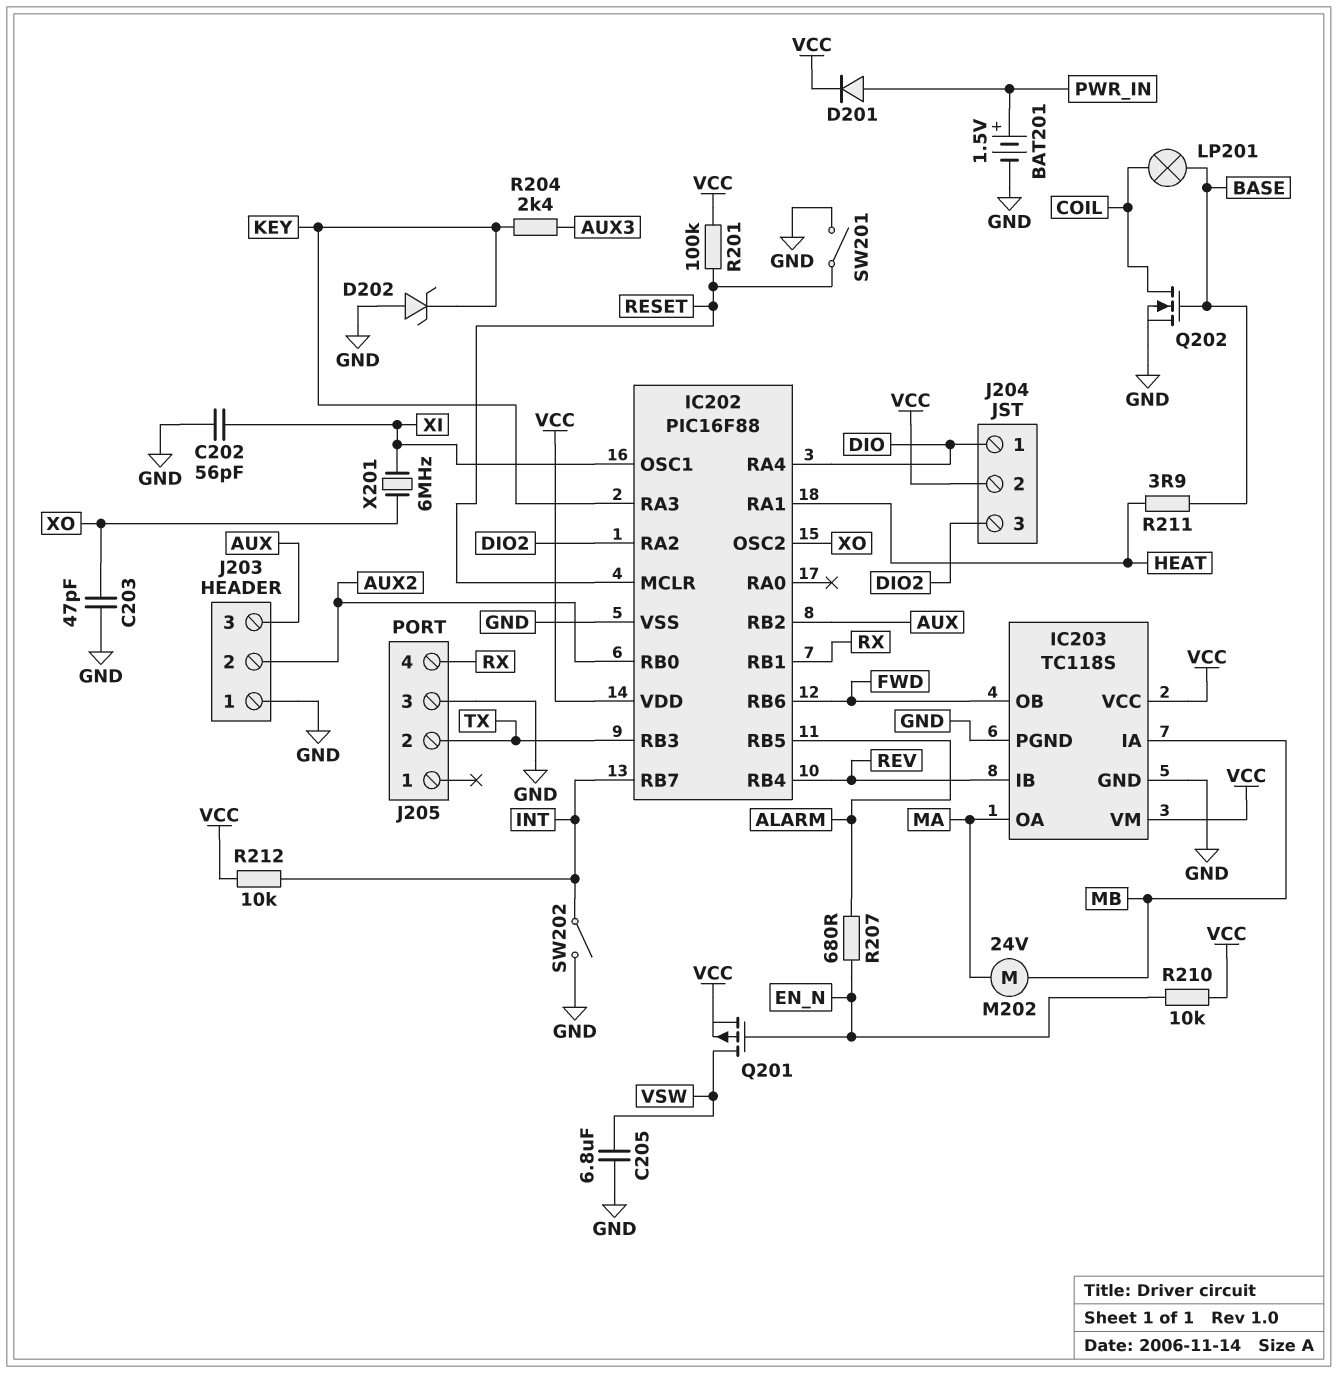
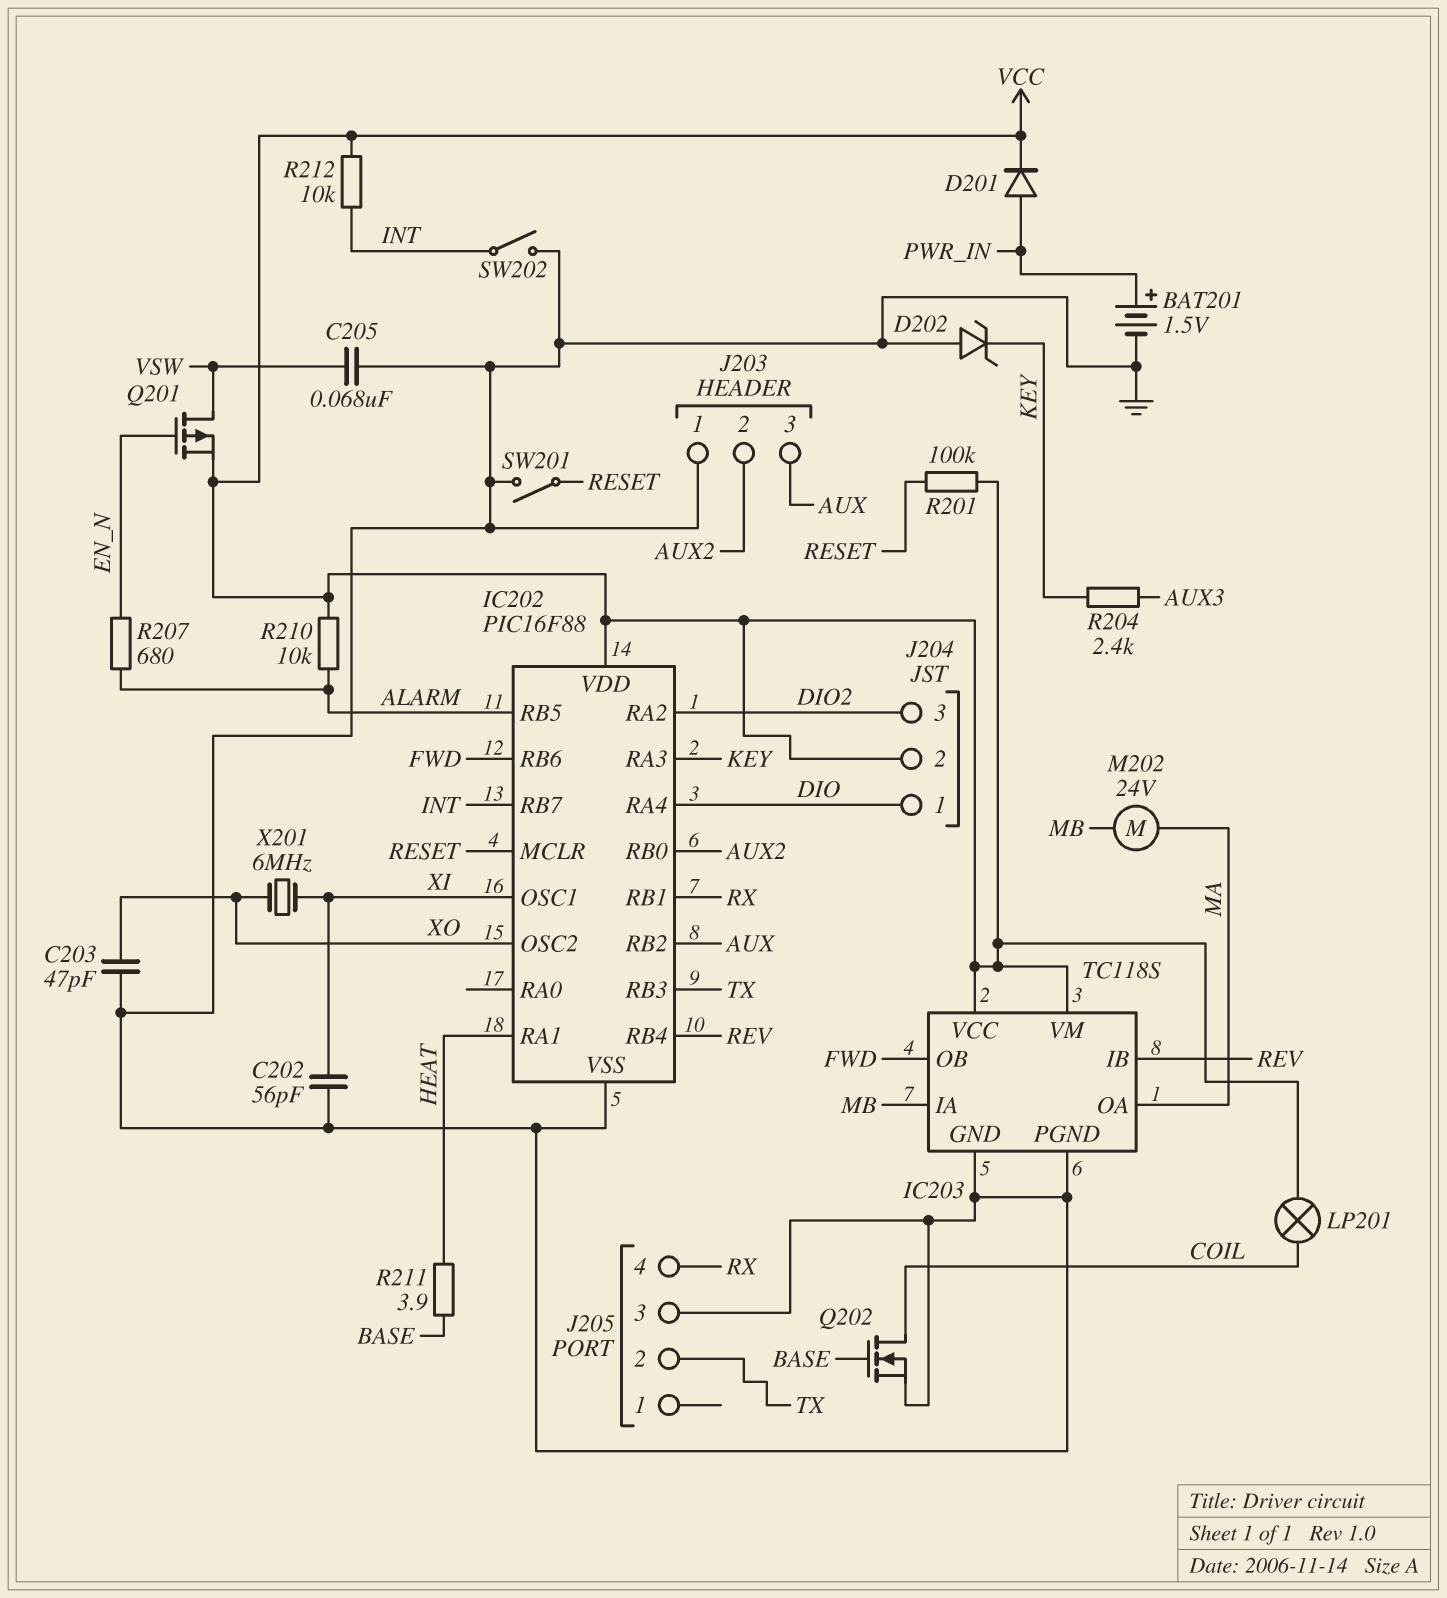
C205: 6.8uF (GND, VSW) -> 68nF (GND, VSW)
LP201: lamp (BASE, COIL) -> lamp (COIL, VCC)
R210: 10k (EN_N, VCC) -> 10k (ALARM, VCC)

